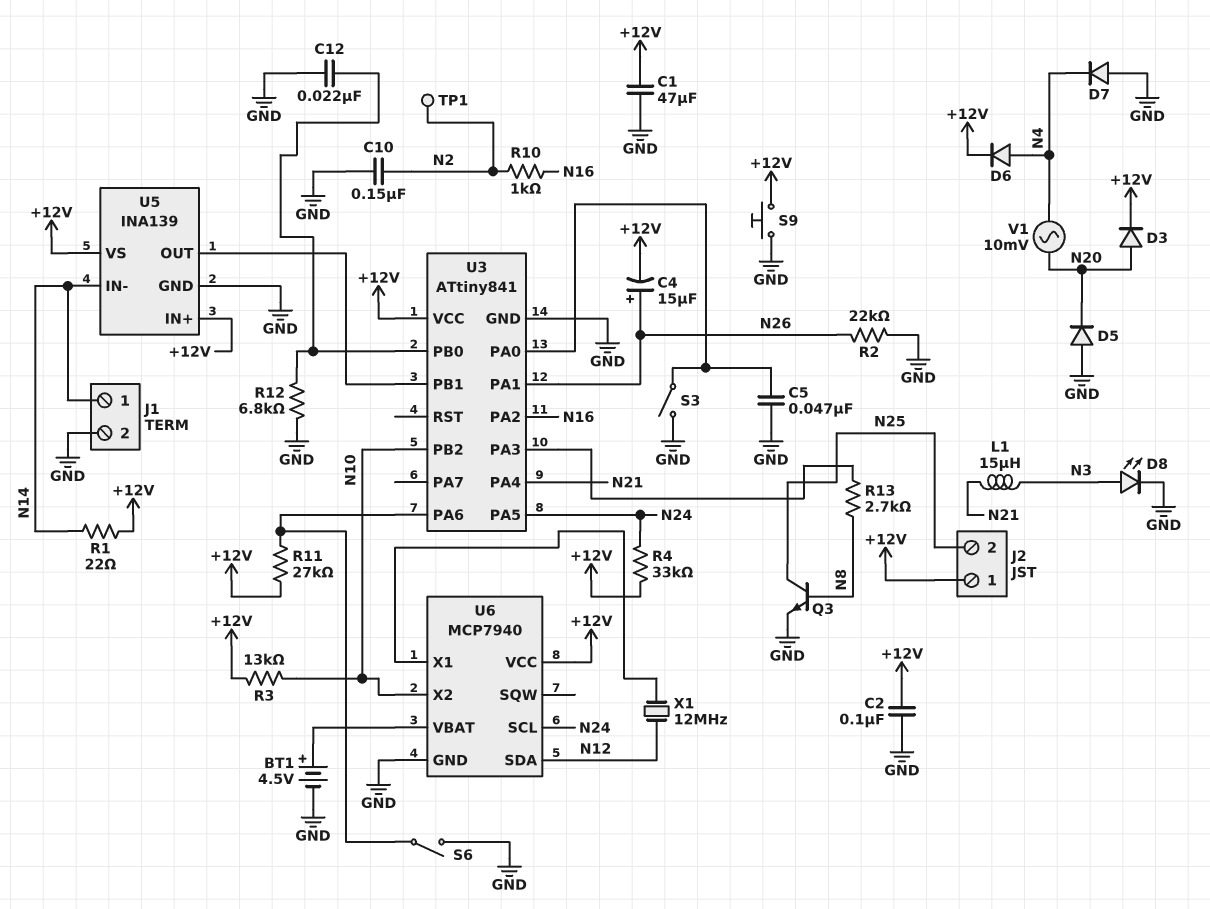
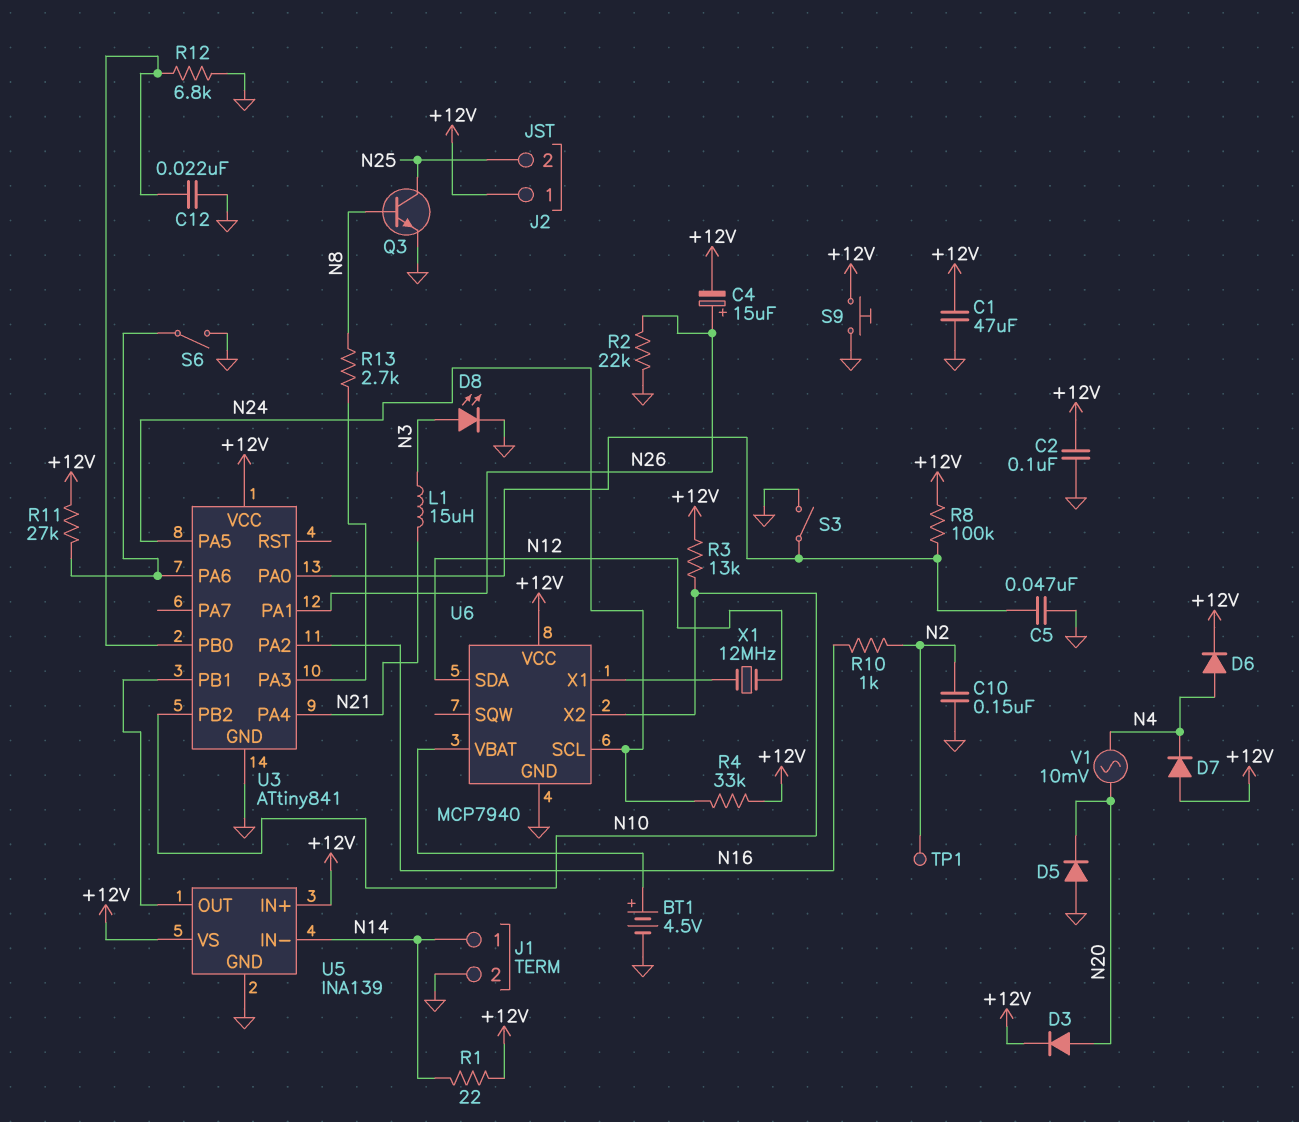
D7: diode (A GND, K N4) -> diode (A +12V, K N4)
R8: none -> 100k (+12V, U3/PA0)

